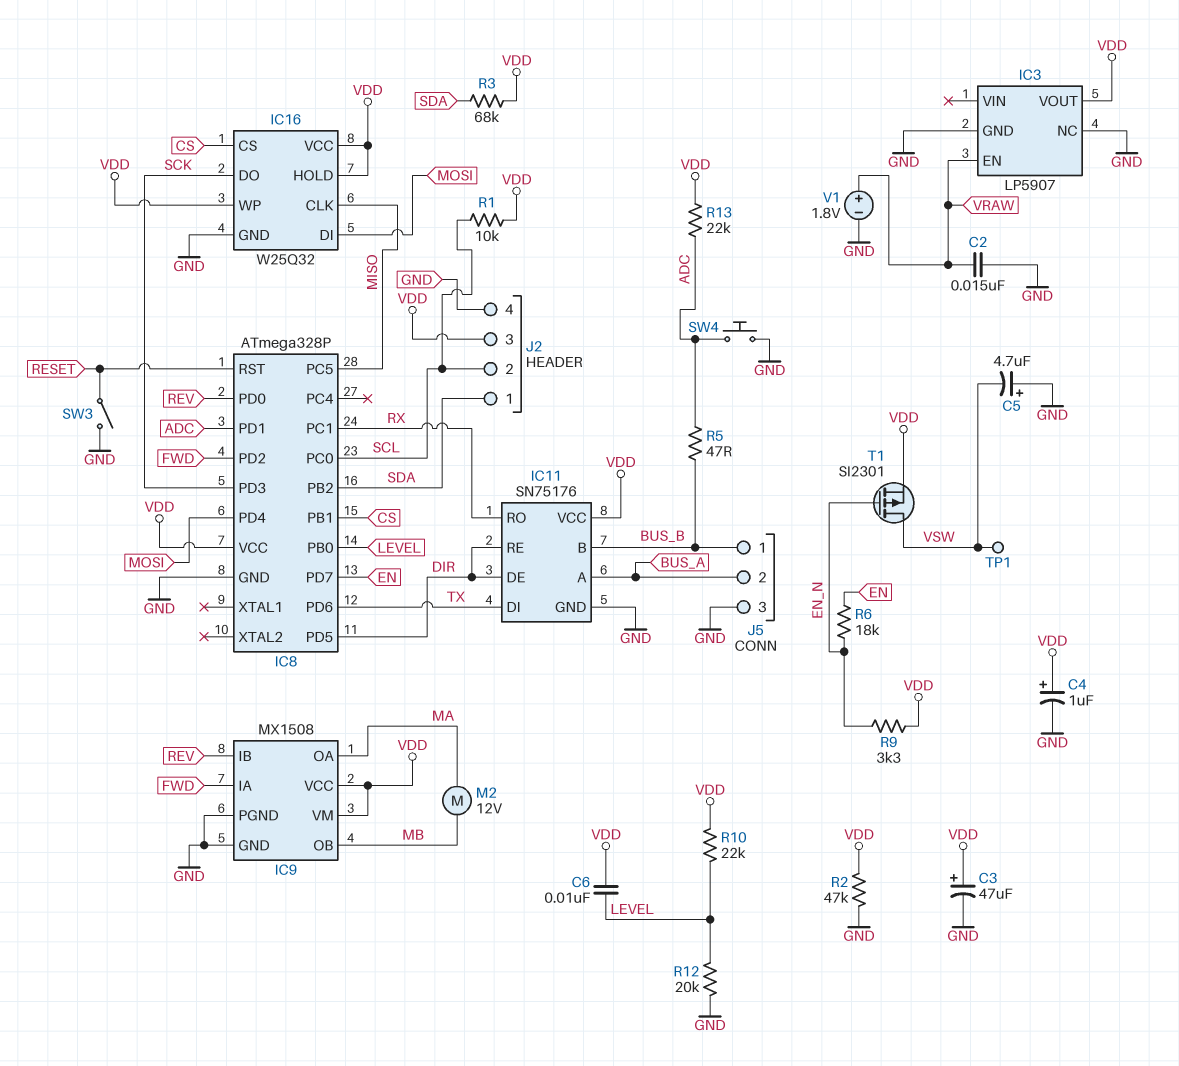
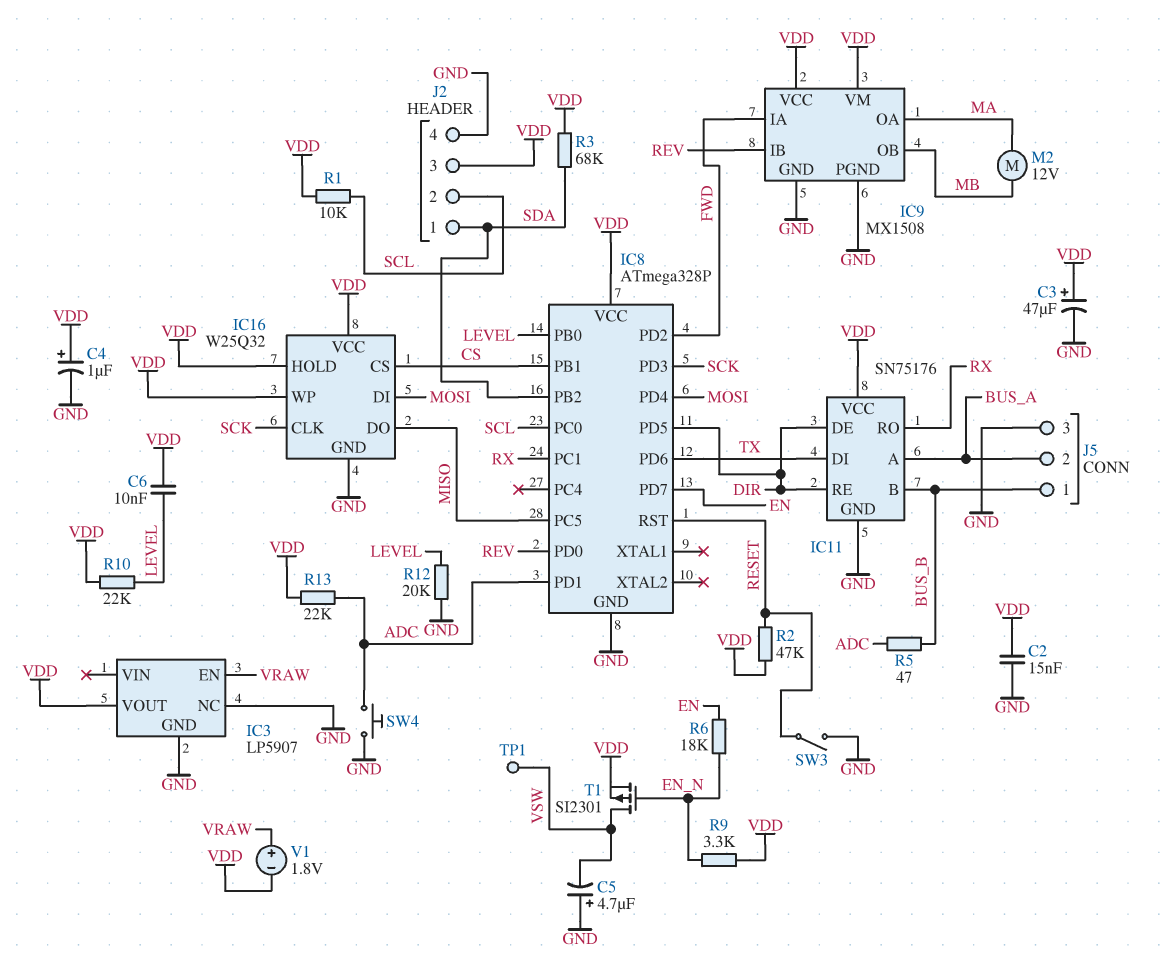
C2: 15nF (GND, VRAW) -> 15nF (GND, VDD)
IC16 pin CLK: MISO -> SCK
IC16 pin DO: SCK -> MISO
R2: 47k (GND, VDD) -> 47k (RESET, VDD)
V1: 1.8V (plus VRAW, minus GND) -> 1.8V (plus VRAW, minus VDD)

